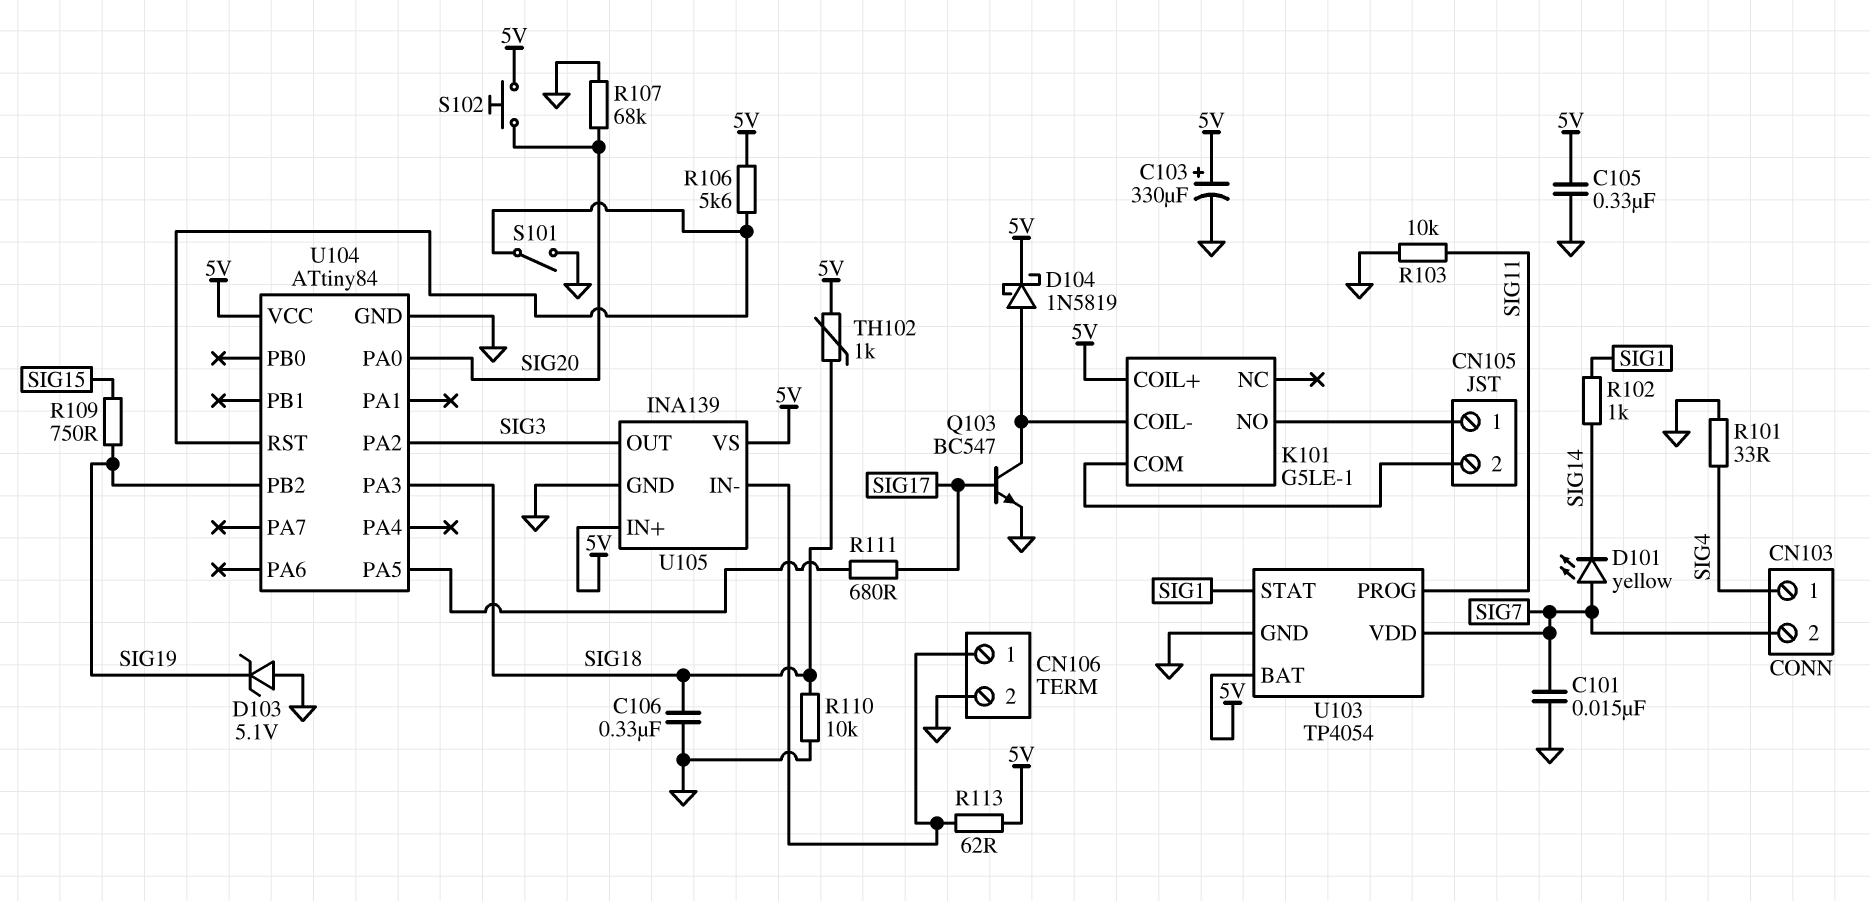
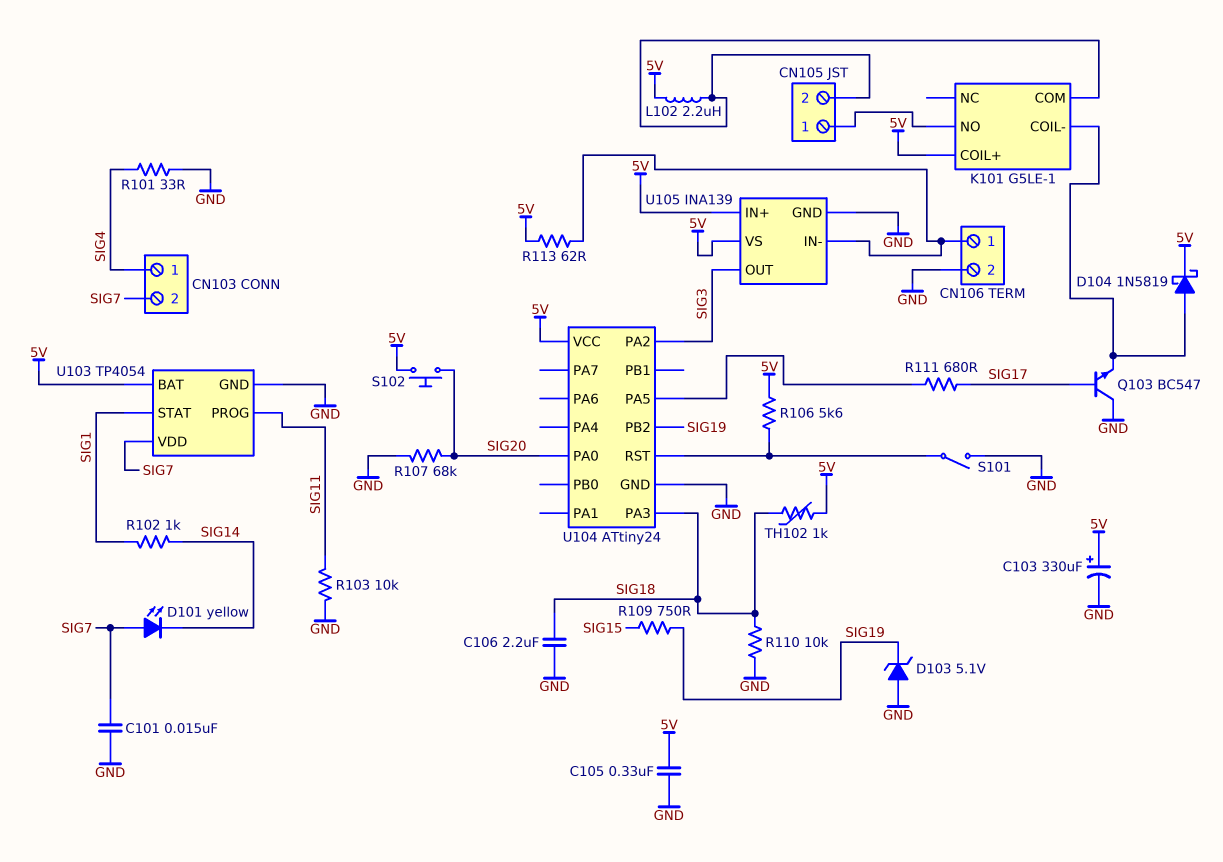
C106: 330nF (GND, SIG18) -> 2.2uF (GND, SIG18)
L102: none -> 2.2uH (5V, CN105/2)
Q103: NPN BC547 (B SIG17, C K101/COIL-, E GND) -> NPN BC547 (B SIG17, C GND, E K101/COIL-)
U104: ATtiny84 -> ATtiny24

